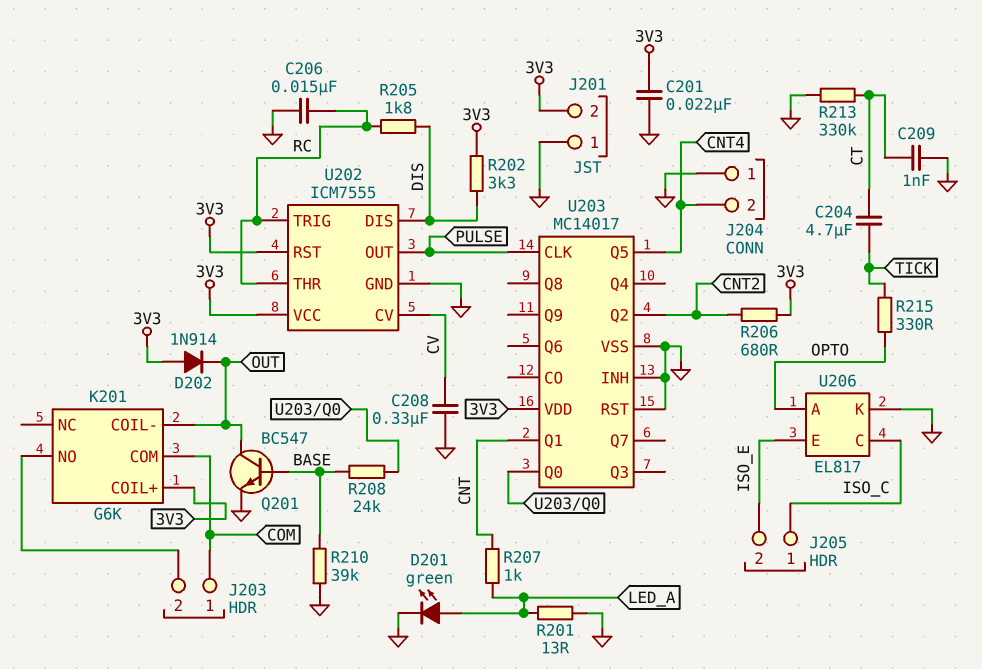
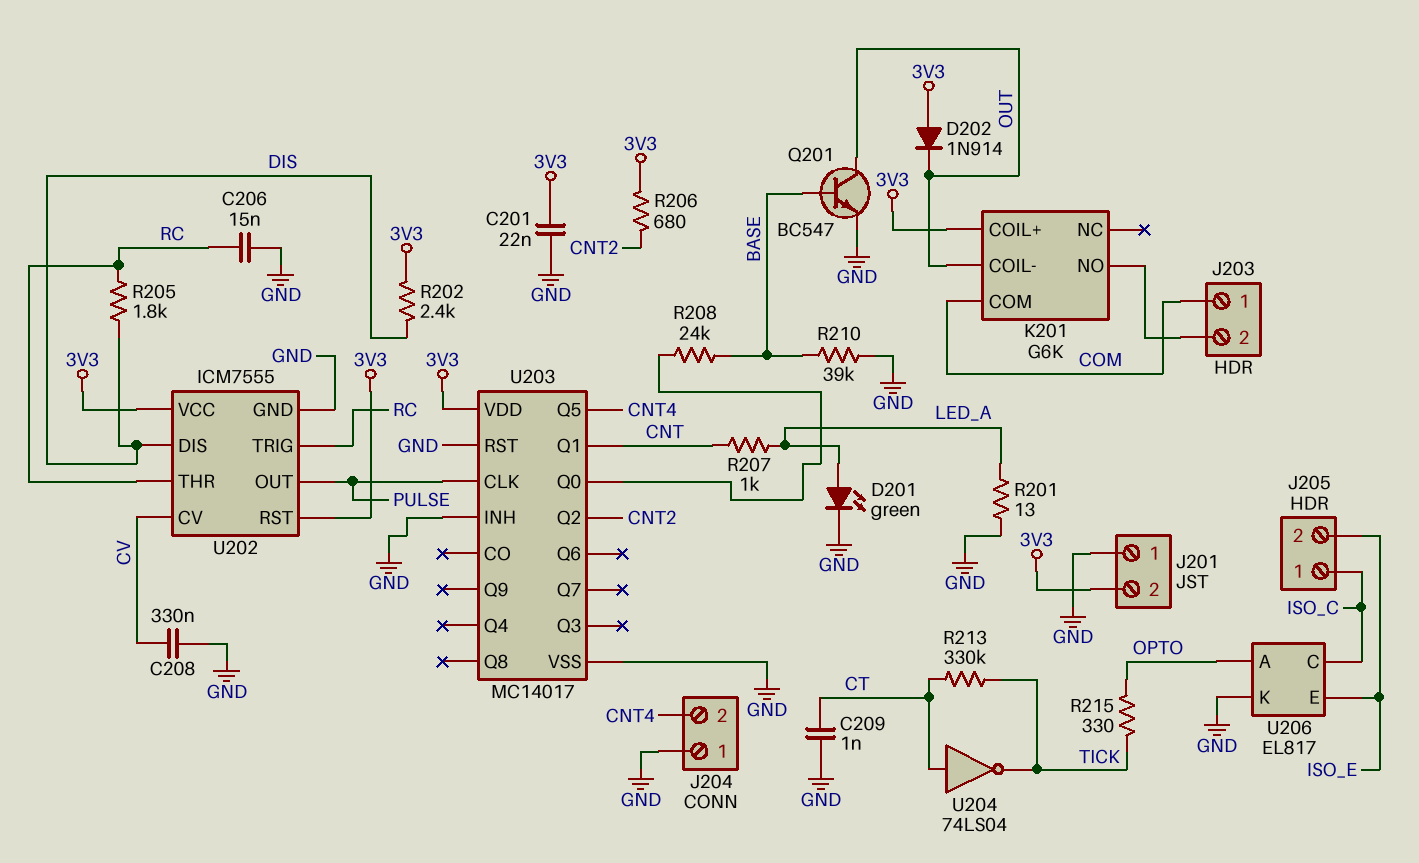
C204: 4.7uF (CT, TICK) -> none
R202: 3.3k (3V3, DIS) -> 2.4k (3V3, DIS)
R213: 330k (CT, GND) -> 330k (CT, TICK)
U204: none -> NOT 74LS04 (in CT, out TICK)

